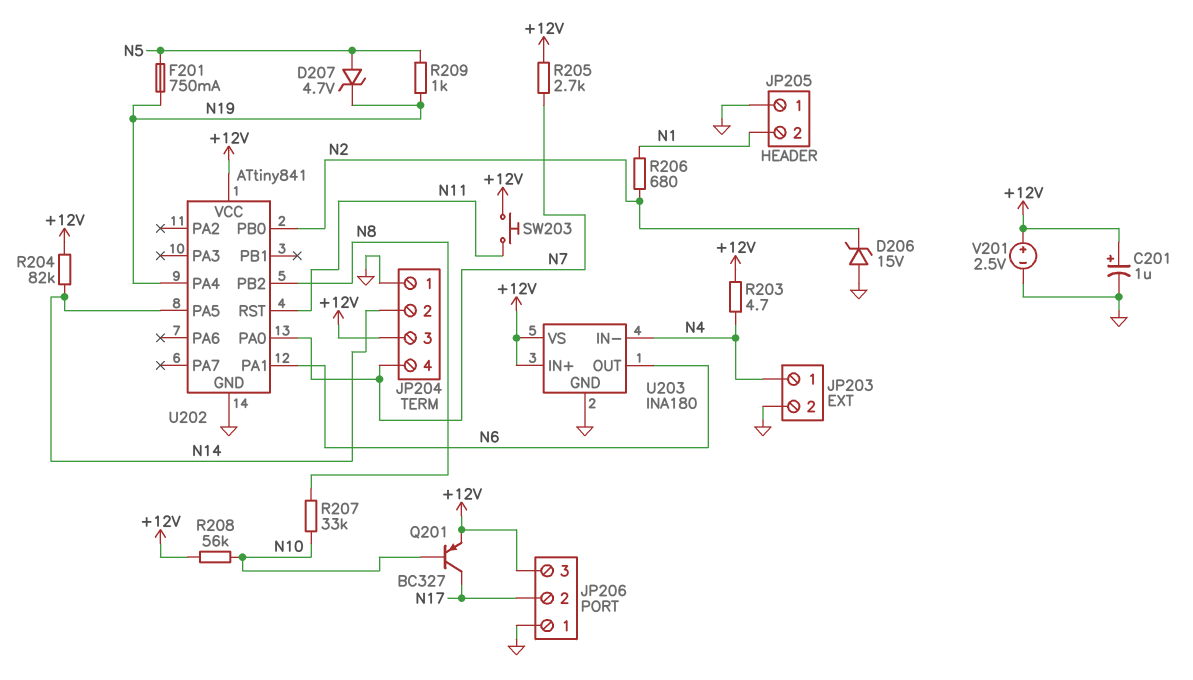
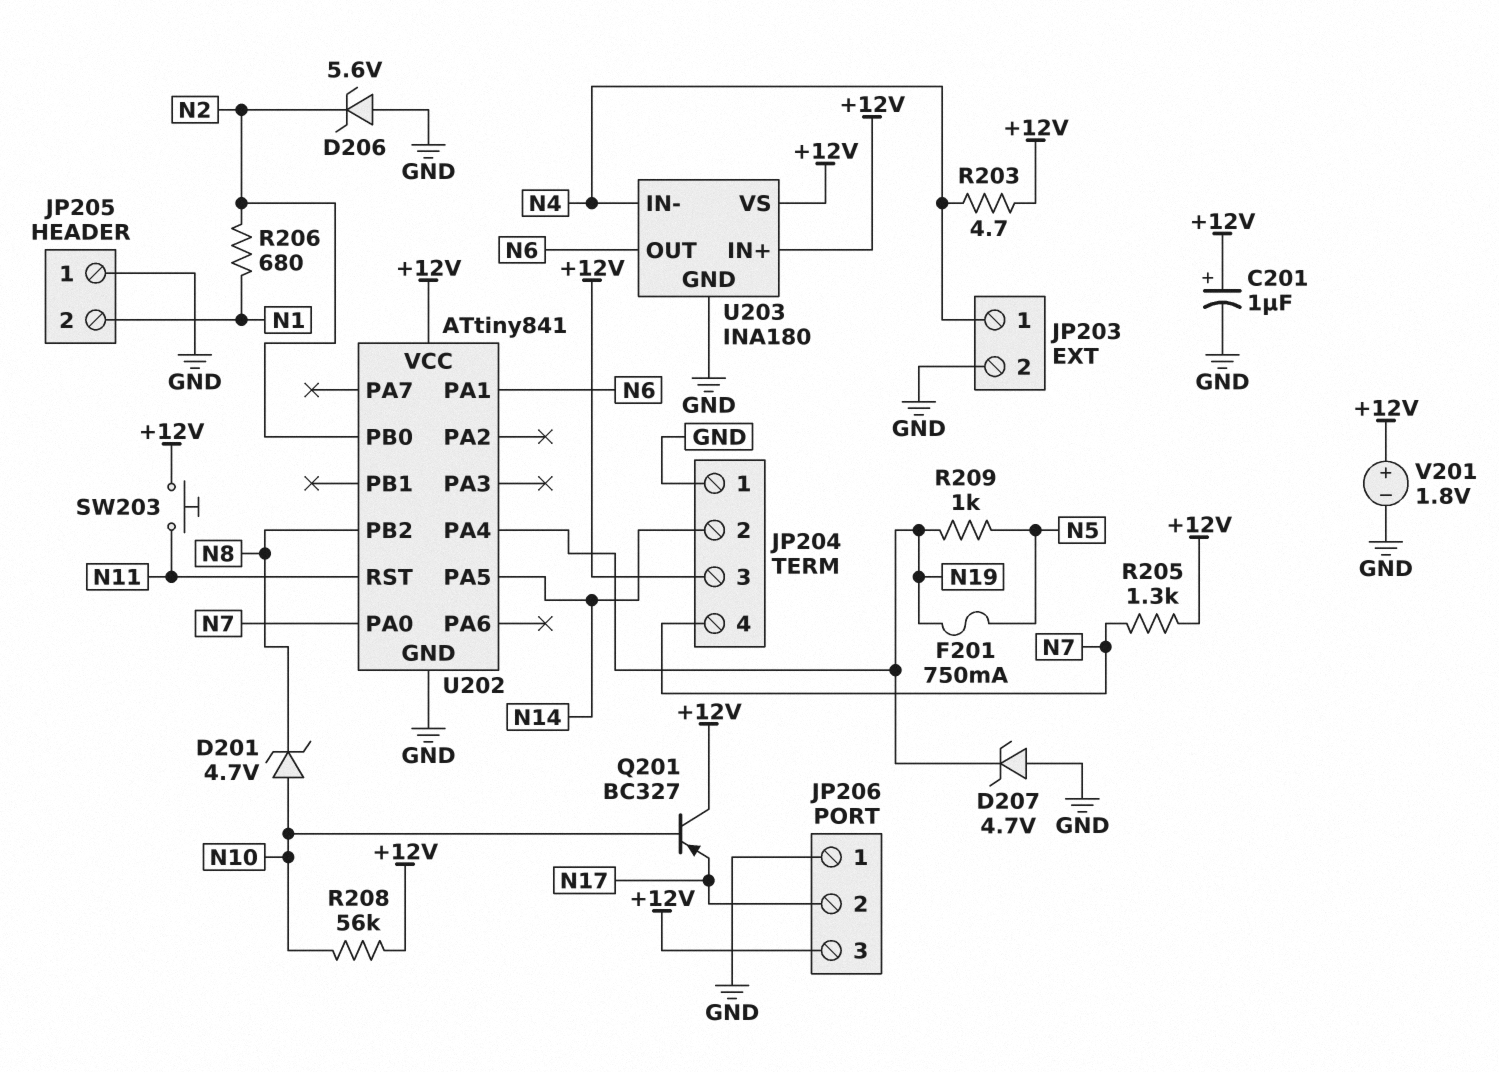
D201: none -> zener 4.7V (A N10, K N8)
D206: zener 15V (A GND, K N2) -> zener 5.6V (A GND, K N2)
D207: zener 4.7V (A N5, K N19) -> zener 4.7V (A GND, K N19)
Q201: PNP BC327 (B N10, C N17, E +12V) -> PNP BC327 (B N10, C +12V, E N17)
R204: 82k (+12V, N14) -> none
R205: 2.7k (+12V, N7) -> 1.3k (+12V, N7)
R207: 33k (N8, N10) -> none
V201: 2.5V (plus +12V, minus GND) -> 1.8V (plus +12V, minus GND)

